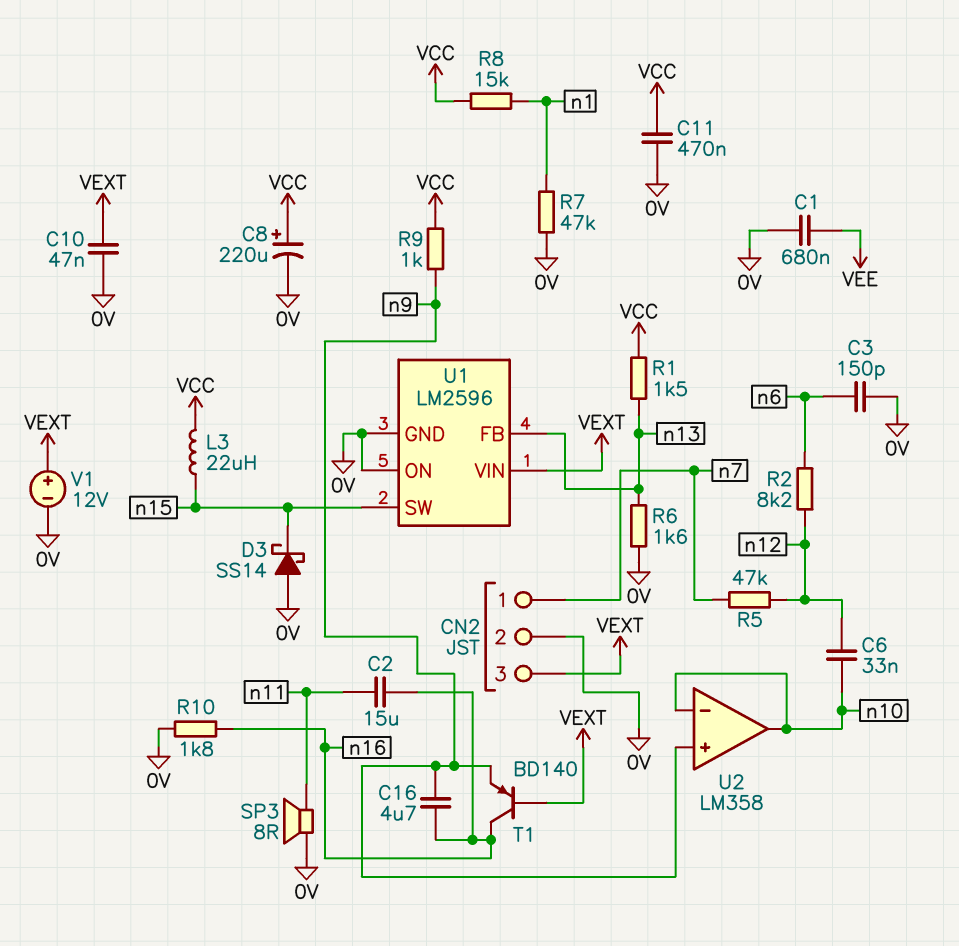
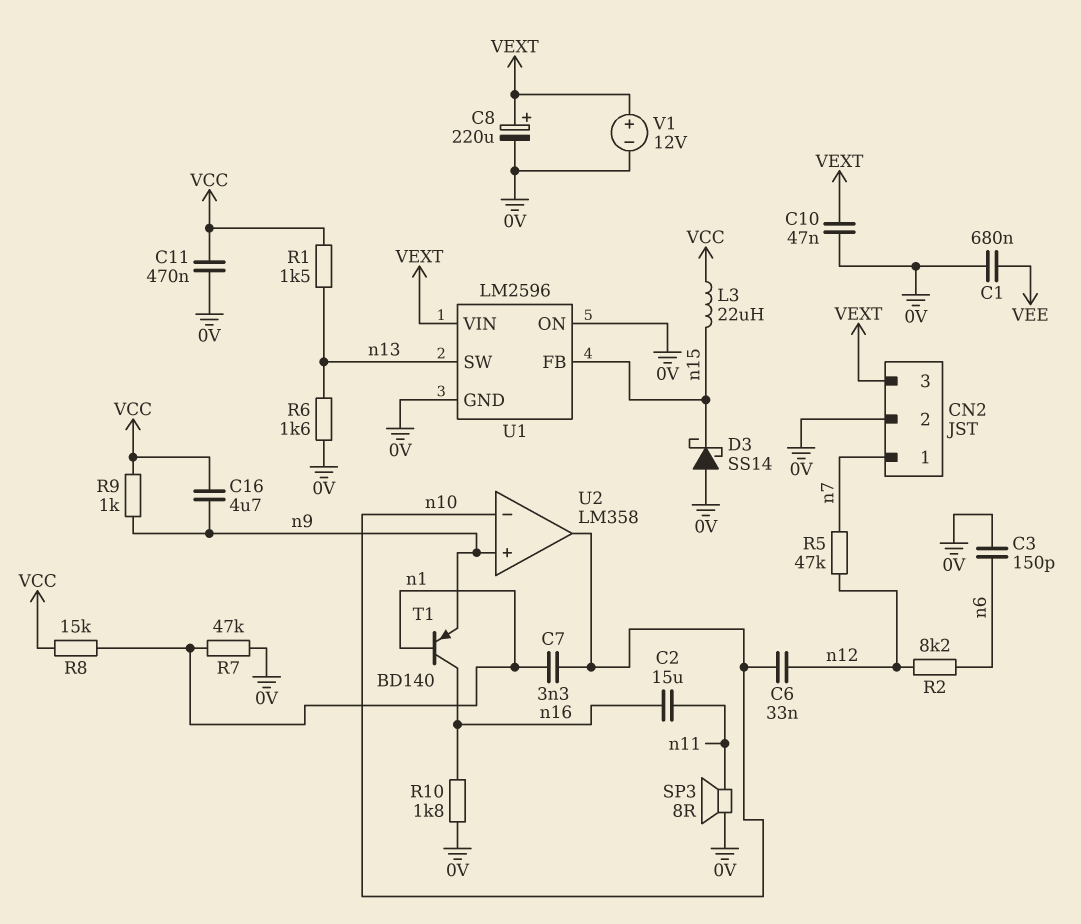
C7: none -> 3.3nF (n1, n10)
C8: 220uF (plus VCC, minus 0V) -> 220uF (plus VEXT, minus 0V)
C16: 4.7uF (n9, n16) -> 4.7uF (VCC, n9)
T1: PNP BD140 (B VEXT, C n16, E n9) -> PNP BD140 (B n1, C n16, E n9)
U1 pin FB: n13 -> n15
U1 pin SW: n15 -> n13

